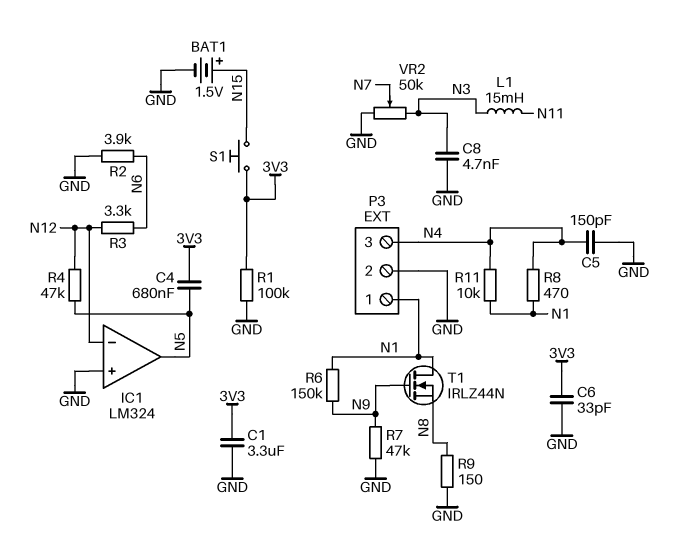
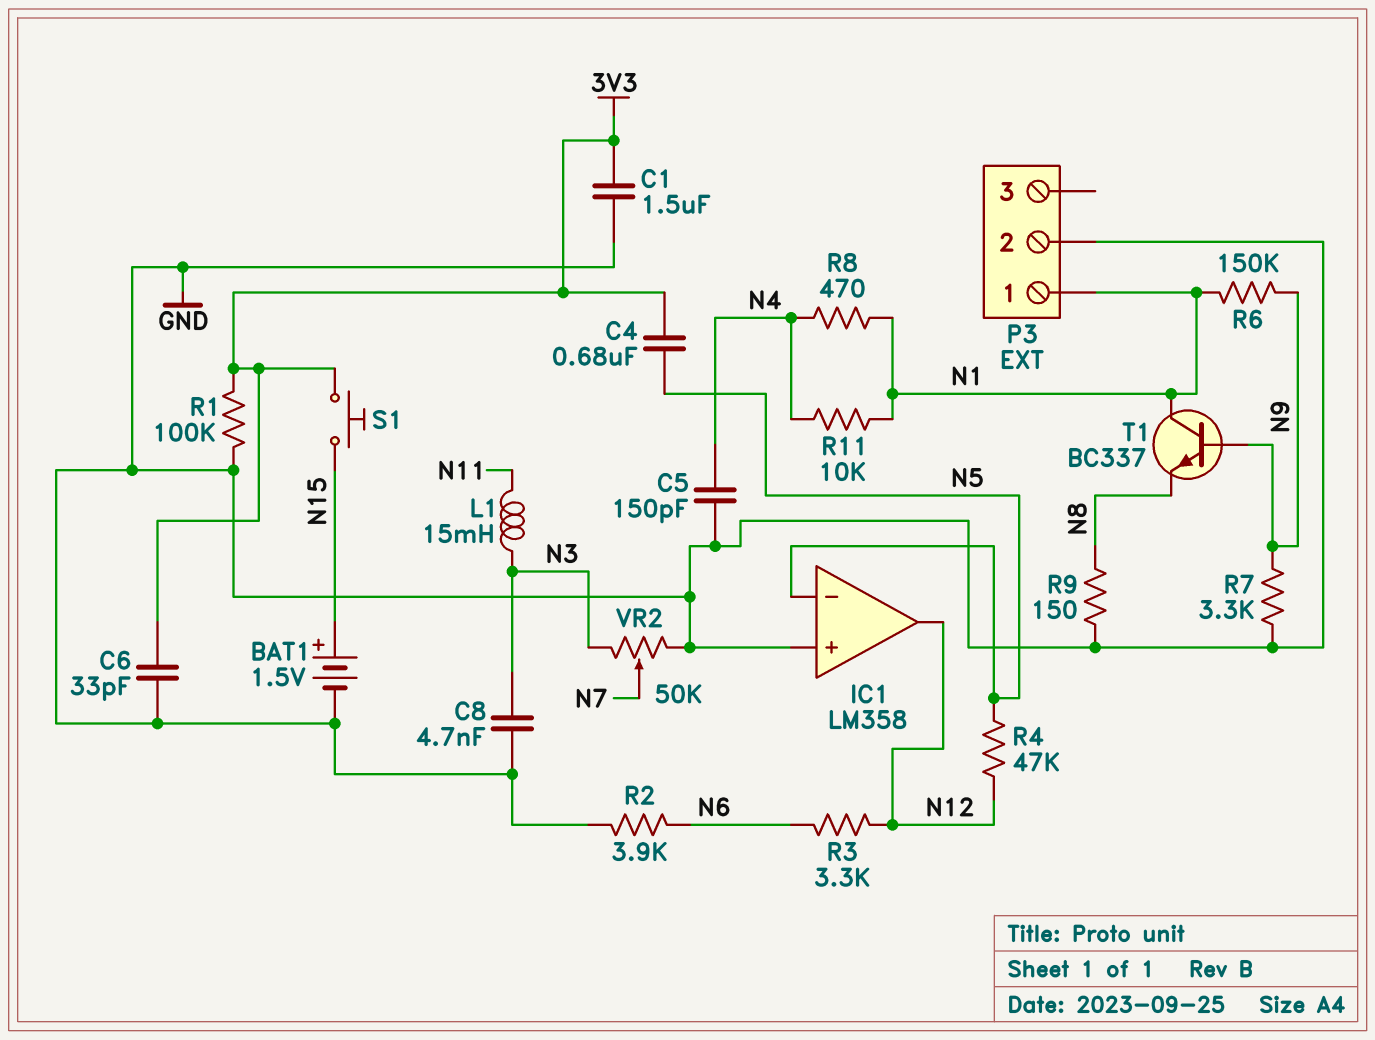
C1: 3.3uF (3V3, GND) -> 1.5uF (3V3, GND)
IC1: LM324 -> LM358
IC1 pin in-: N12 -> N5
IC1 pin out: N5 -> N12
P3 pin 3: N4 -> none
R7: 47k (GND, N9) -> 3.3k (GND, N9)
T1: NMOS IRLZ44N (G N9, D N1, S N8) -> NPN BC337 (B N9, C N1, E N8)

